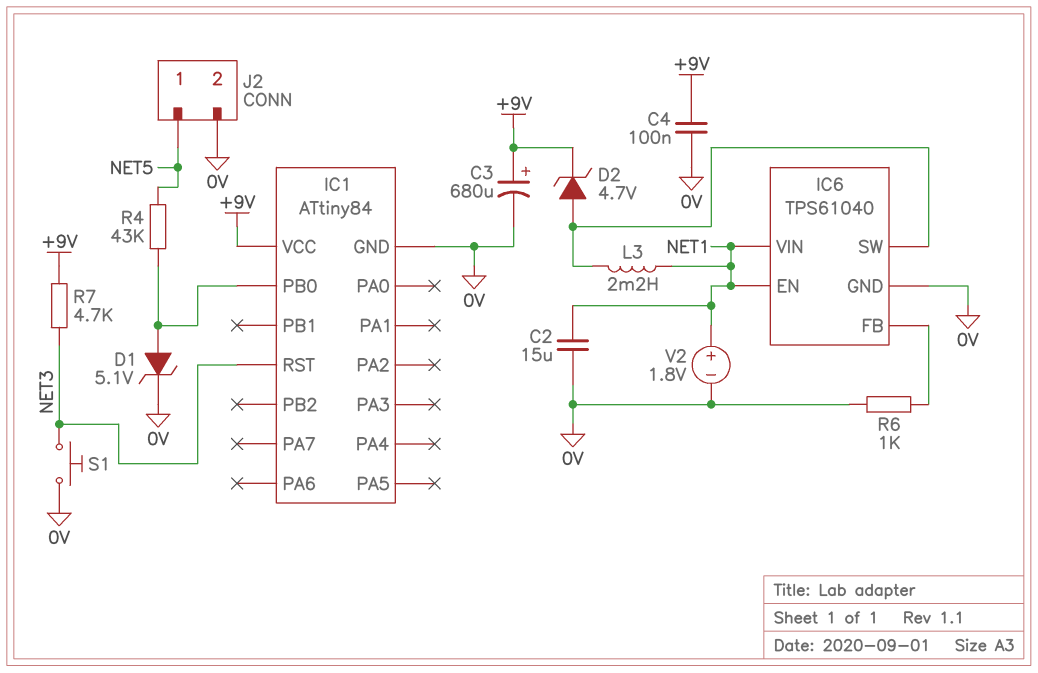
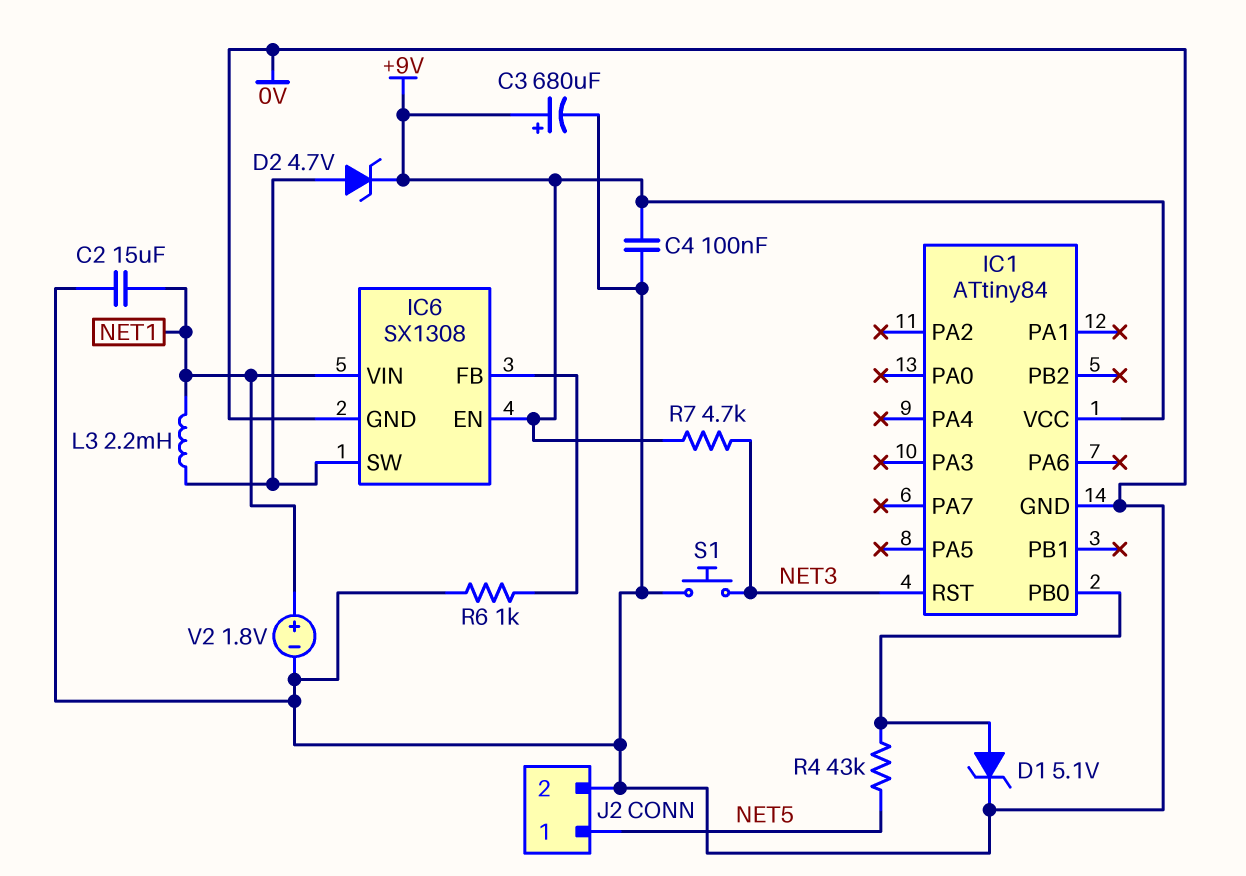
IC6: TPS61040 -> SX1308
IC6 pin EN: NET1 -> +9V

